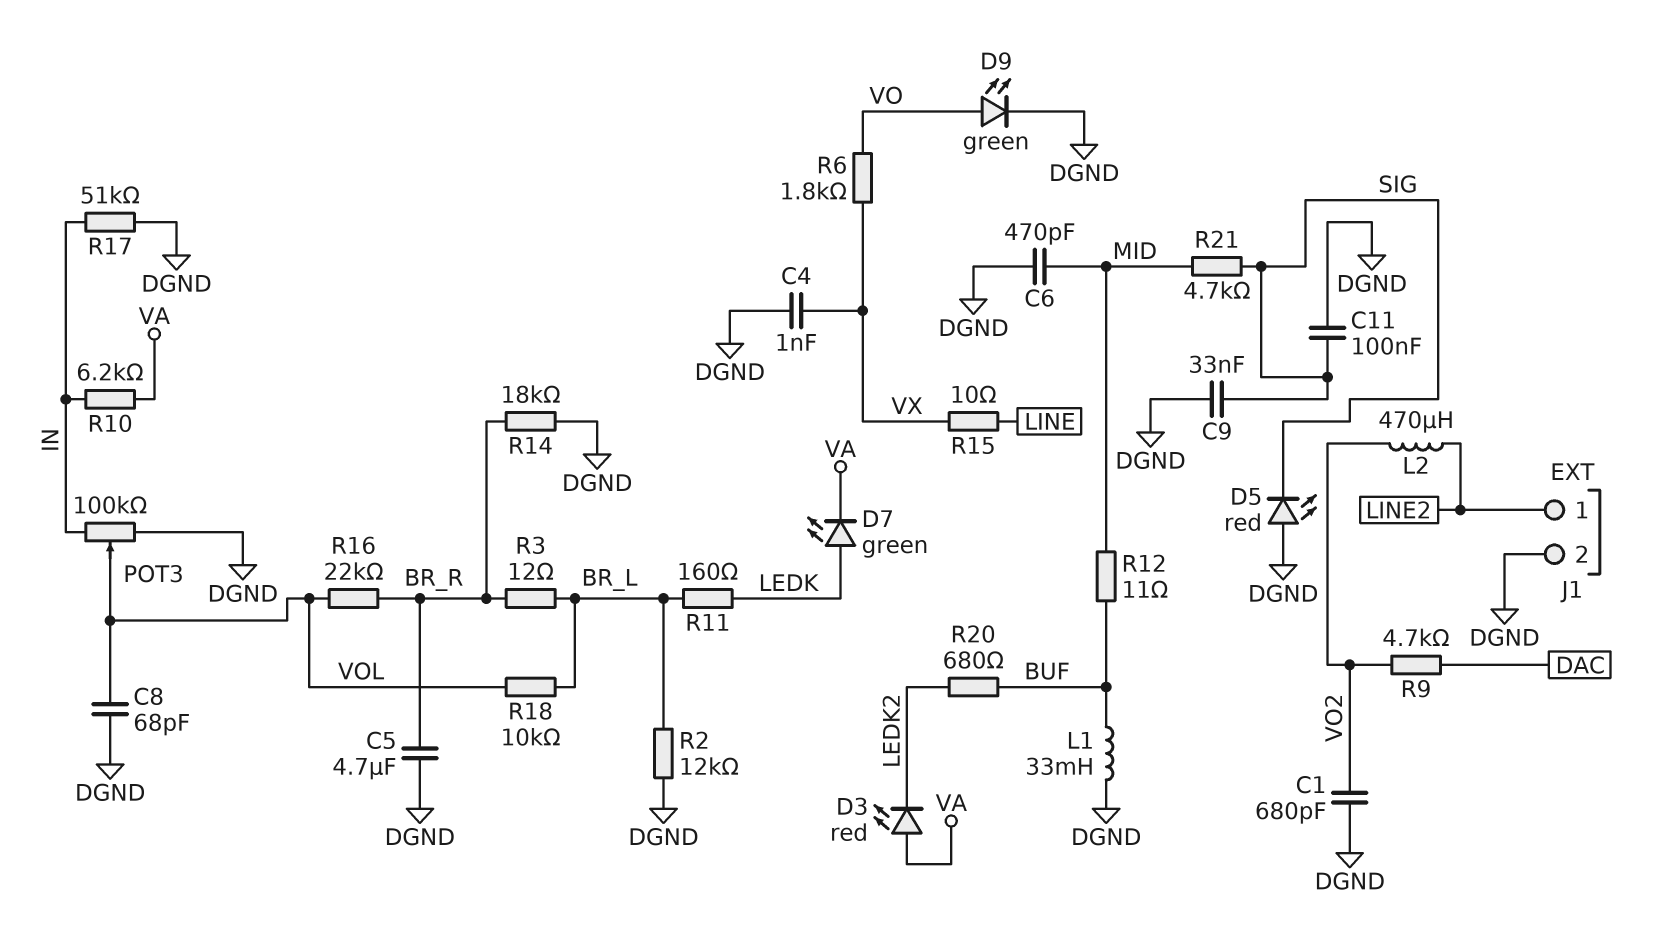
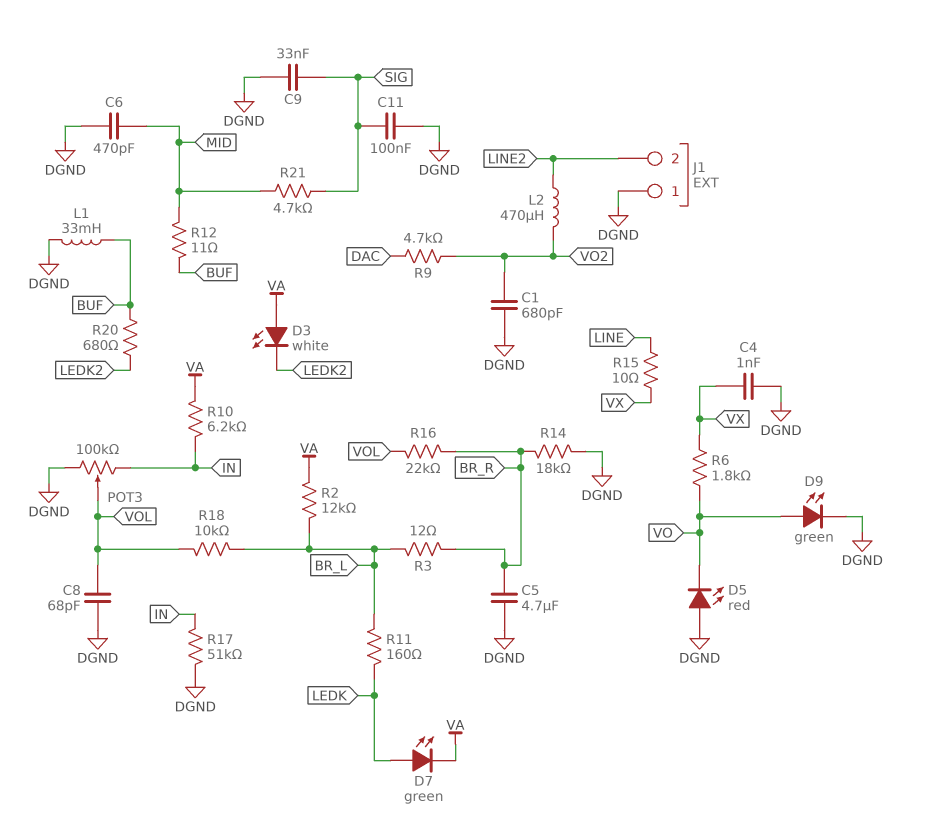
D3: LED red (A VA, K LEDK2) -> LED white (A VA, K LEDK2)
D5: LED red (A DGND, K SIG) -> LED red (A DGND, K VO)
J1 pin 1: LINE2 -> DGND
J1 pin 2: DGND -> LINE2
R2: 12k (BR_L, DGND) -> 12k (BR_L, VA)

